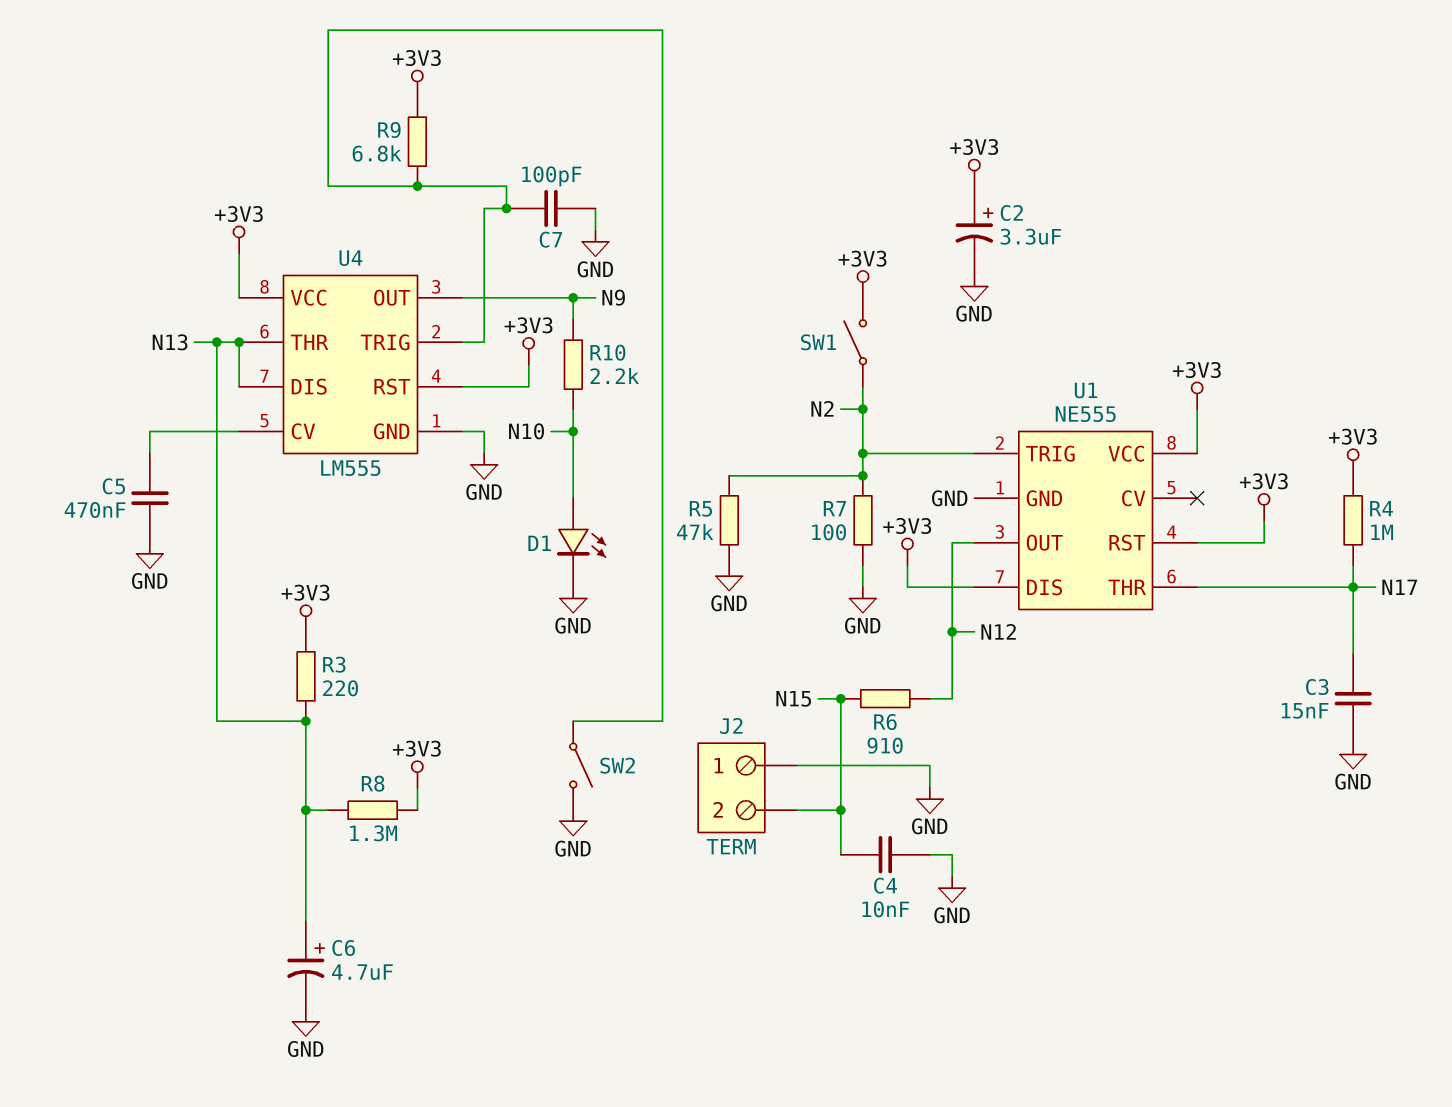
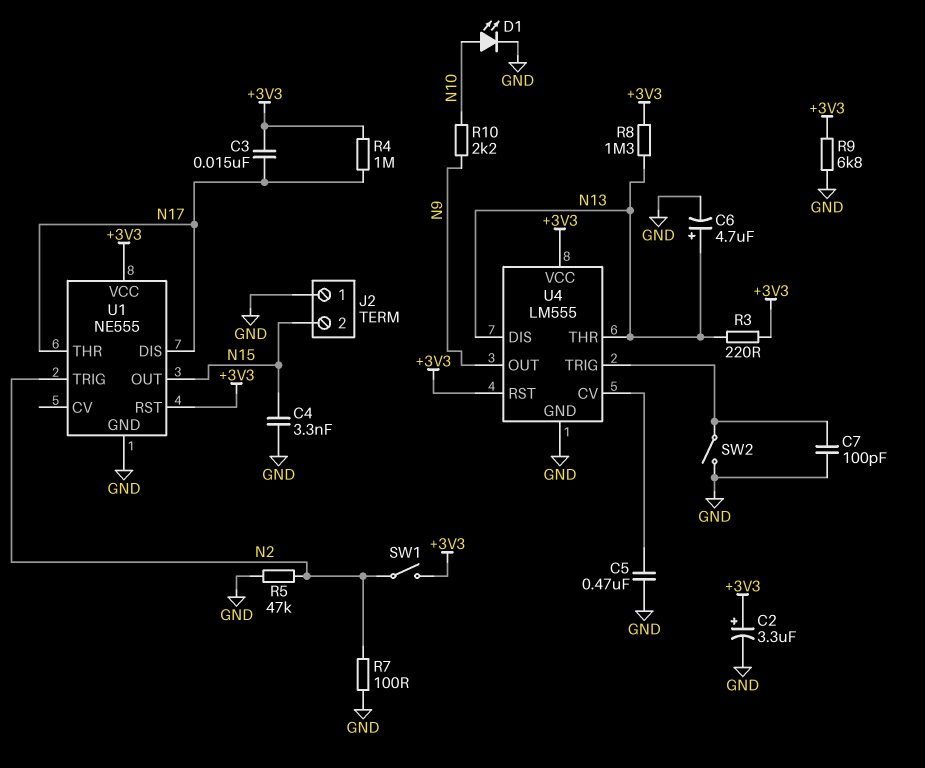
C3: 15nF (GND, N17) -> 15nF (+3V3, N17)
C4: 10nF (GND, N15) -> 3.3nF (GND, N15)
R6: 910 (N12, N15) -> none
R9: 6.8k (+3V3, U4/TRIG) -> 6.8k (+3V3, GND)
U1 pin DIS: +3V3 -> N17
U1 pin OUT: N12 -> N15

